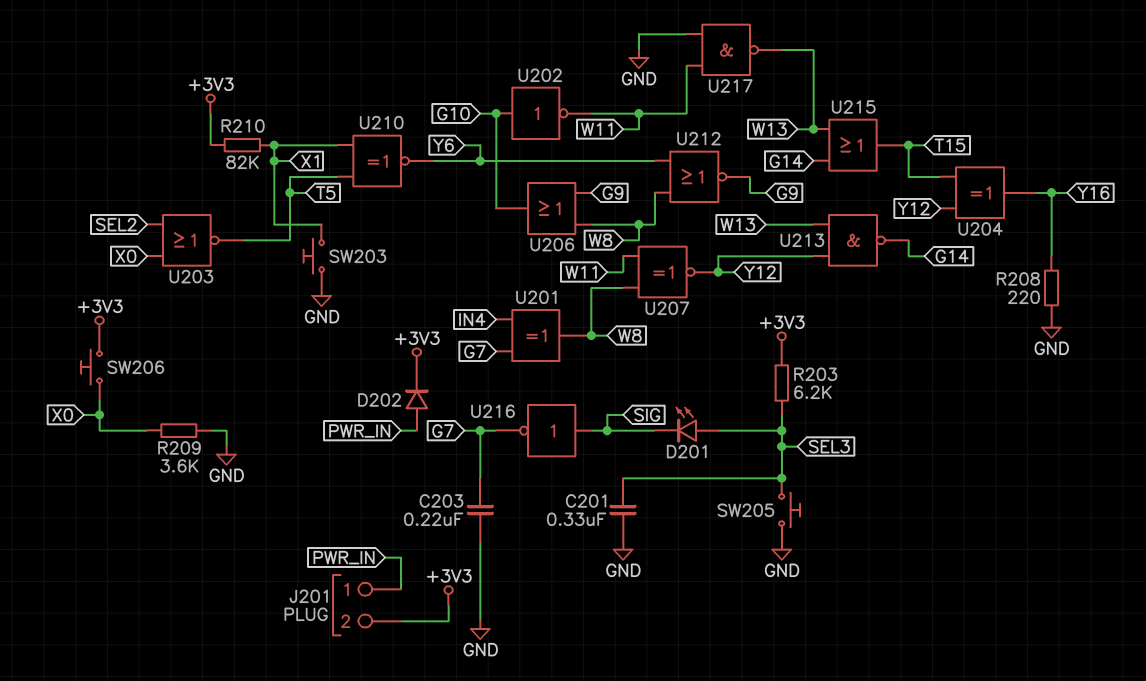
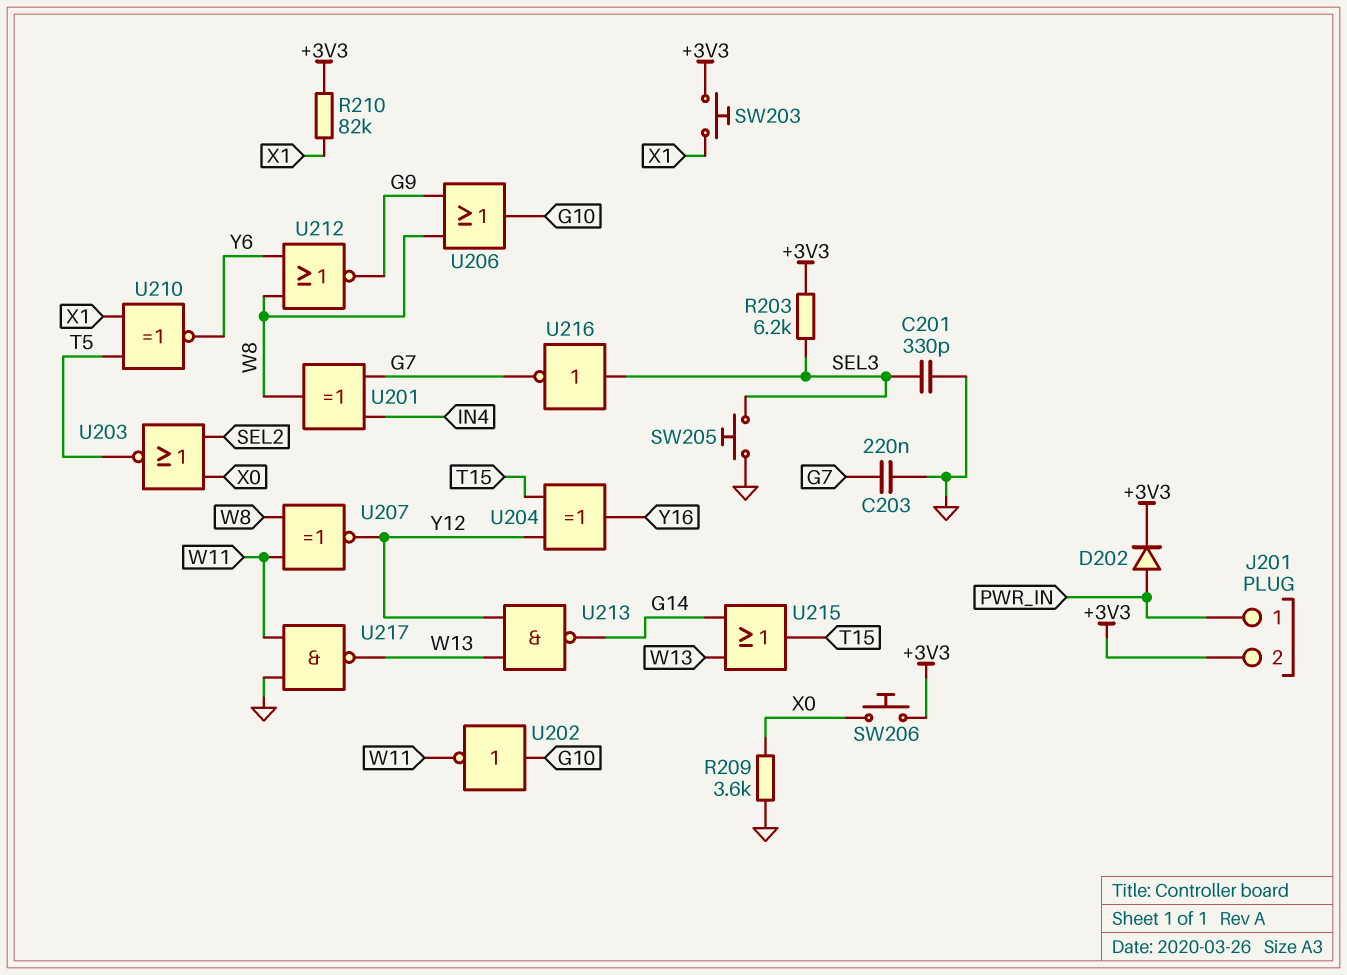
C201: 330nF (GND, SEL3) -> 330pF (GND, SEL3)
D201: LED (A SEL3, K SIG) -> none
R208: 220 (GND, Y16) -> none
SW203: button (GND, X1) -> button (+3V3, X1)
U216: NOT (in SIG, out G7) -> NOT (in SEL3, out G7)

